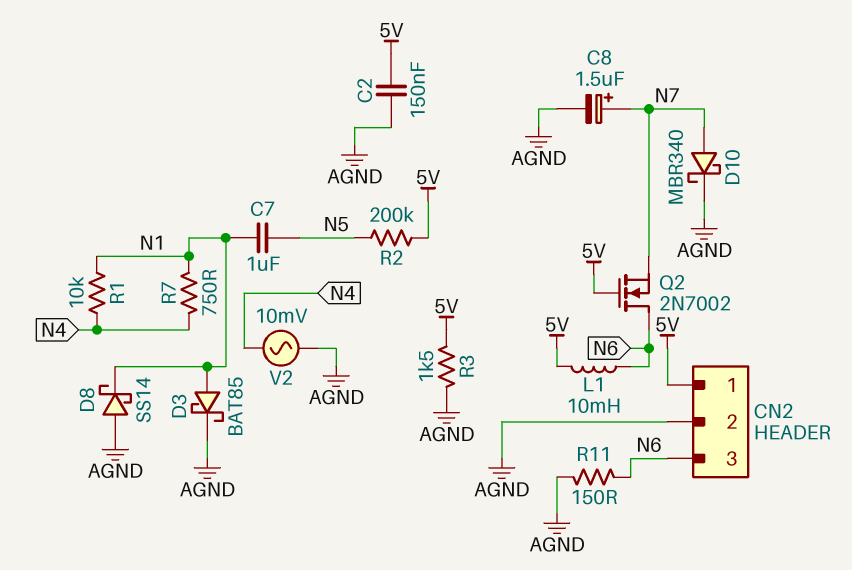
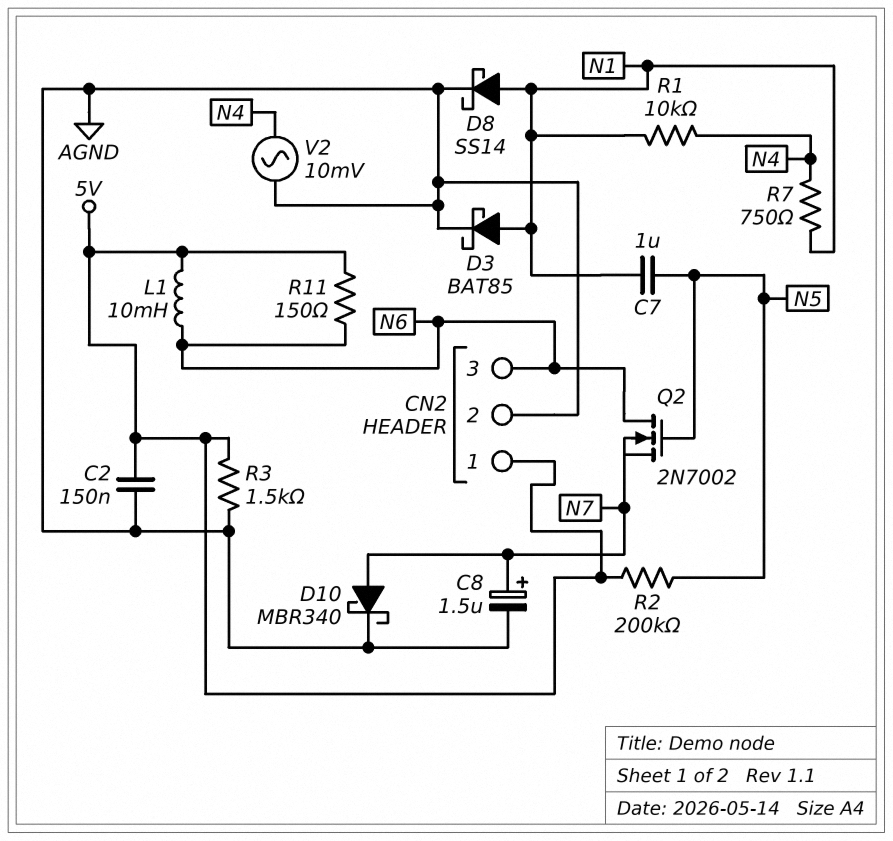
D8: schottky SS14 (A AGND, K N1) -> schottky SS14 (A N1, K AGND)
Q2: NMOS 2N7002 (G 5V, D N6, S N7) -> NMOS 2N7002 (G N5, D N6, S N7)
R11: 150 (AGND, N6) -> 150 (5V, N6)

